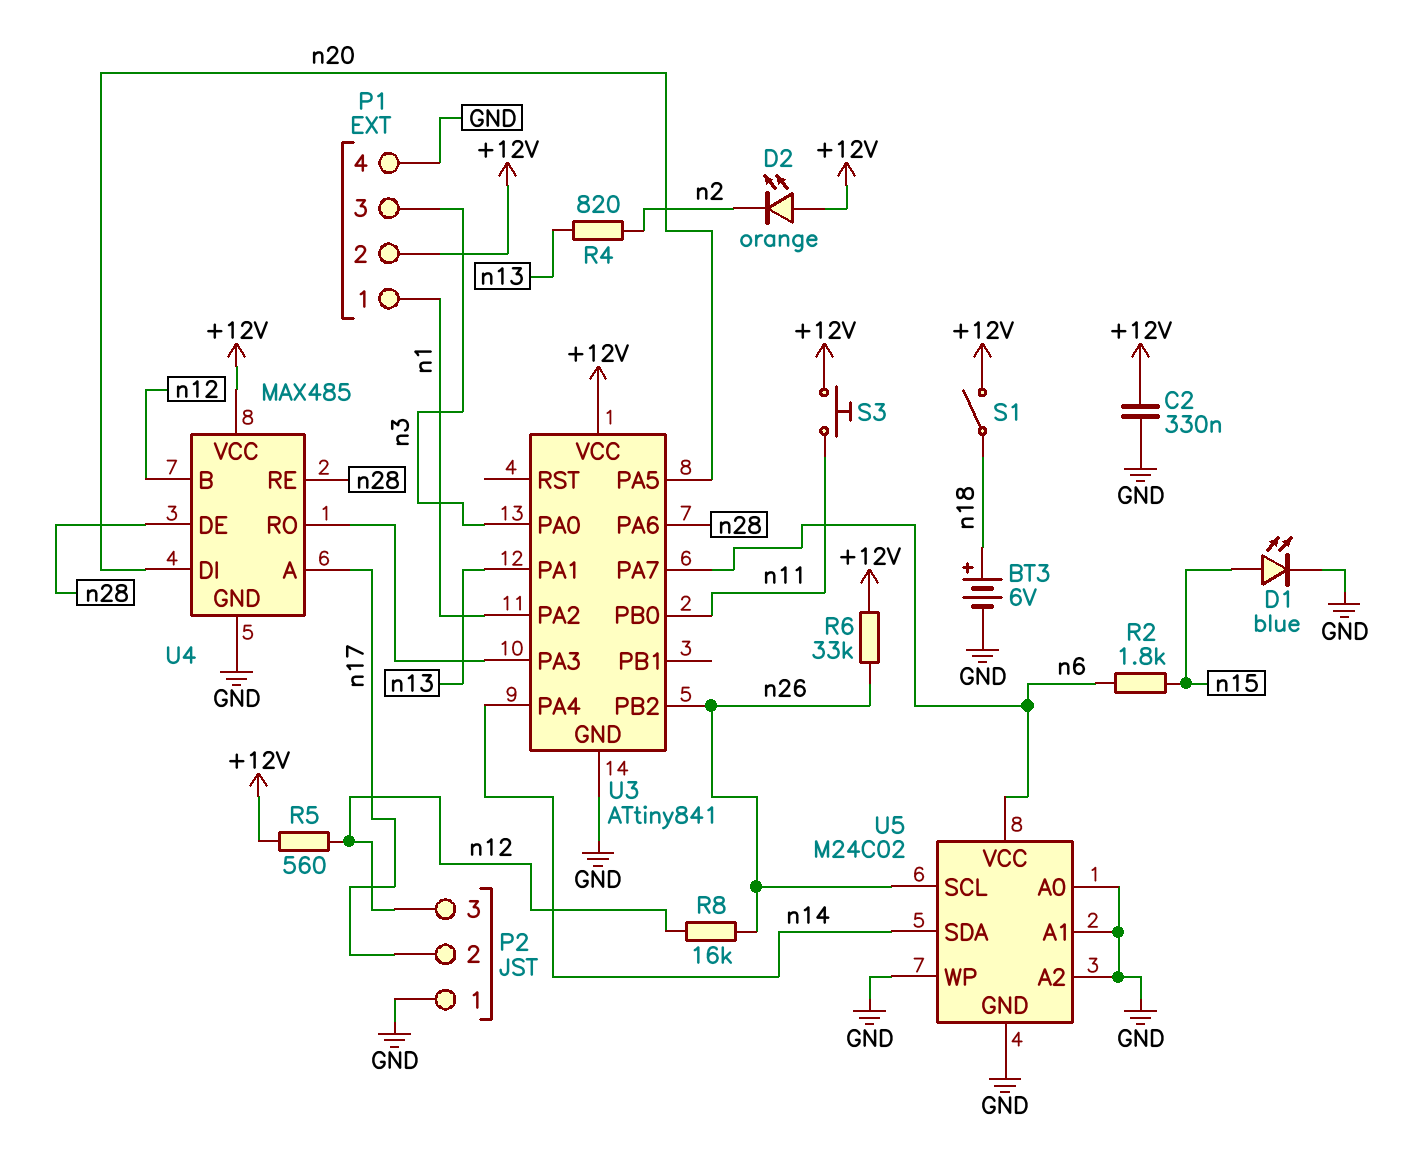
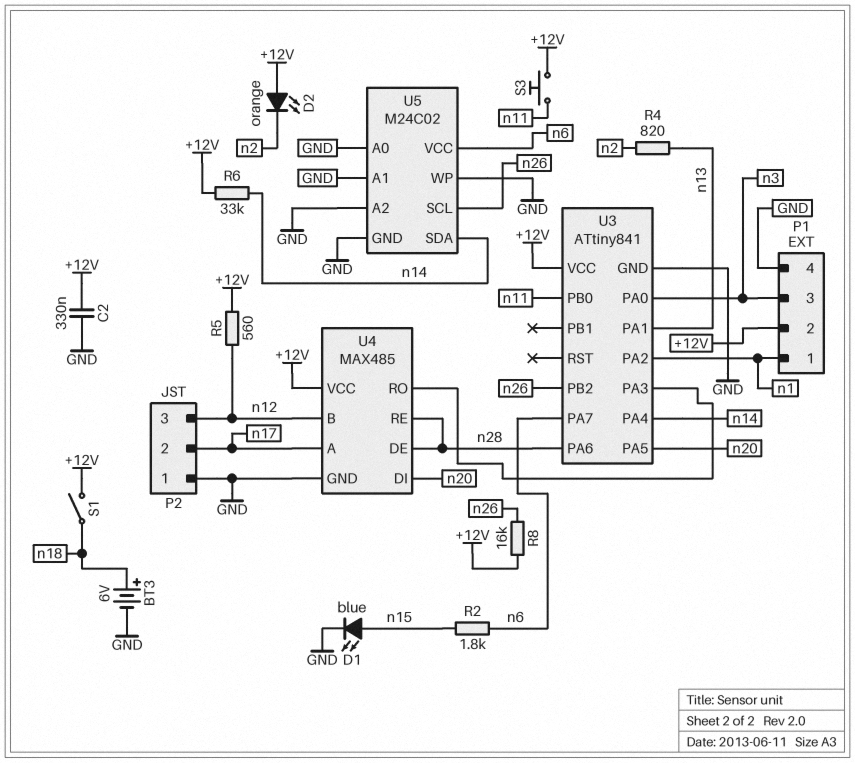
R6: 33k (+12V, n26) -> 33k (+12V, n14)
R8: 16k (n12, n26) -> 16k (+12V, n26)

